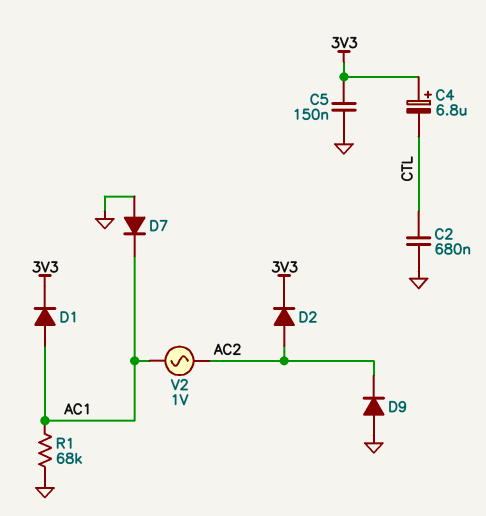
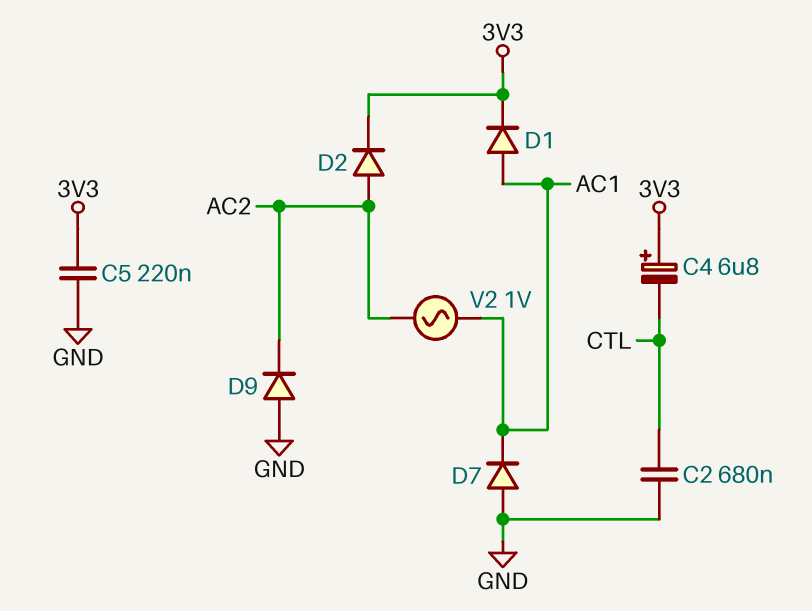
C5: 150nF (3V3, GND) -> 220nF (3V3, GND)
R1: 68k (AC1, GND) -> none

